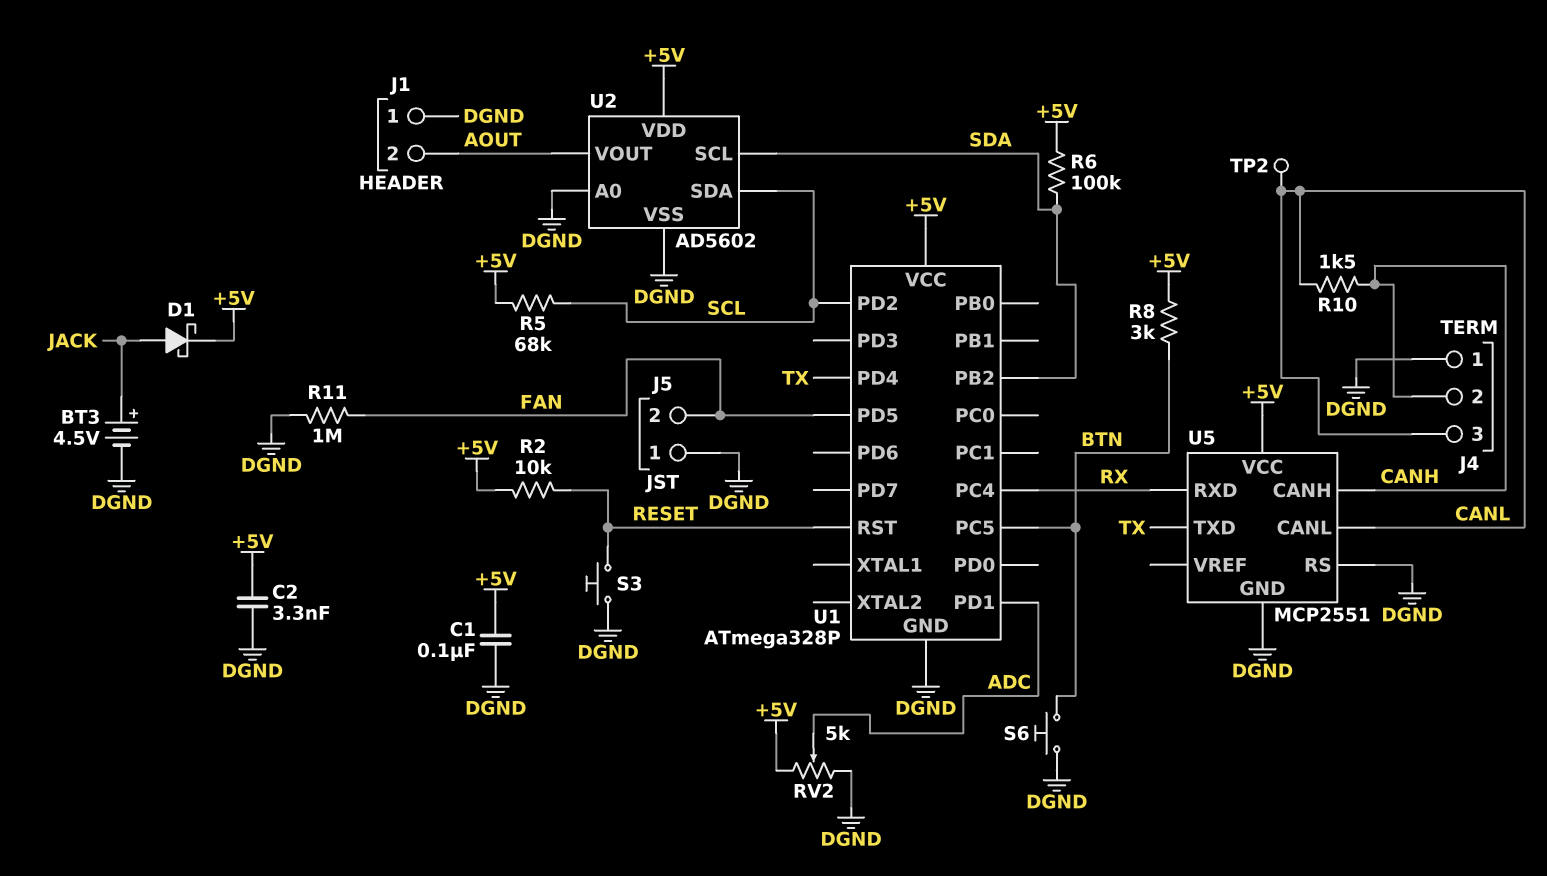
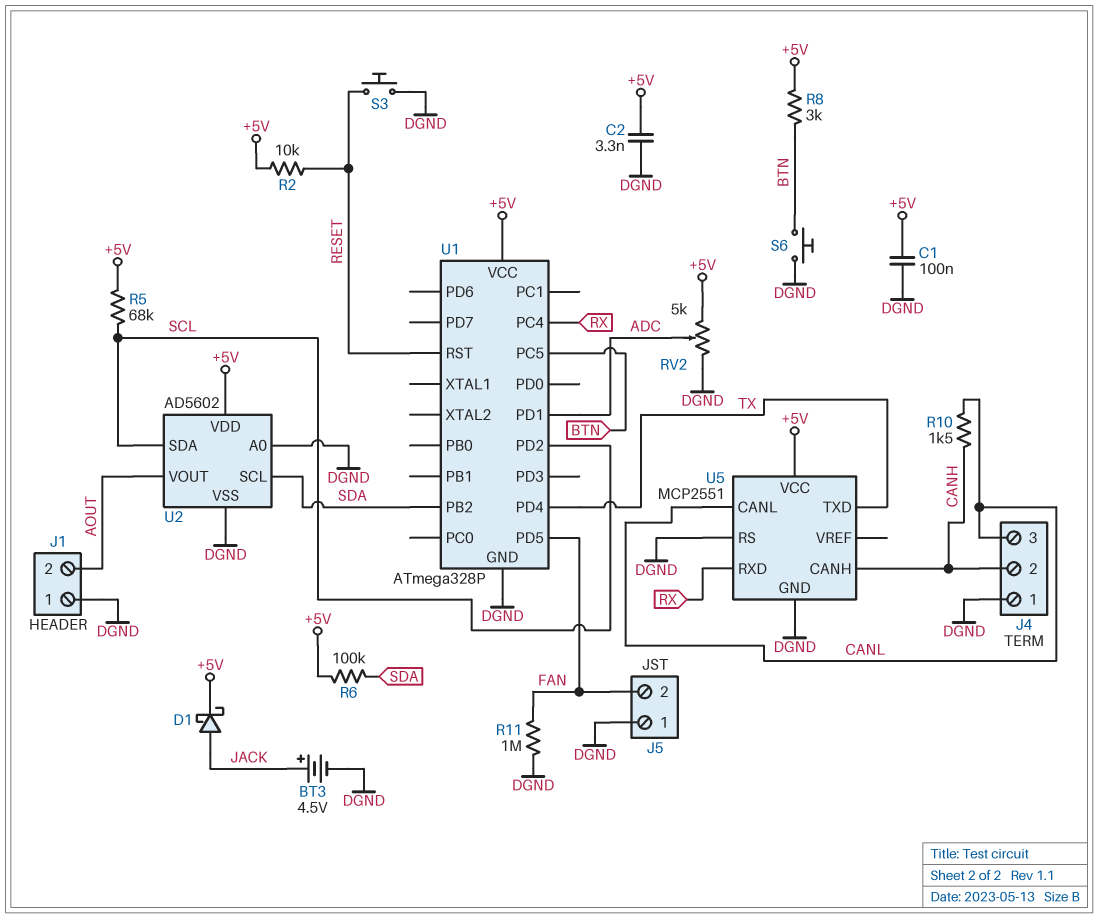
TP2: test point (CANL) -> none

